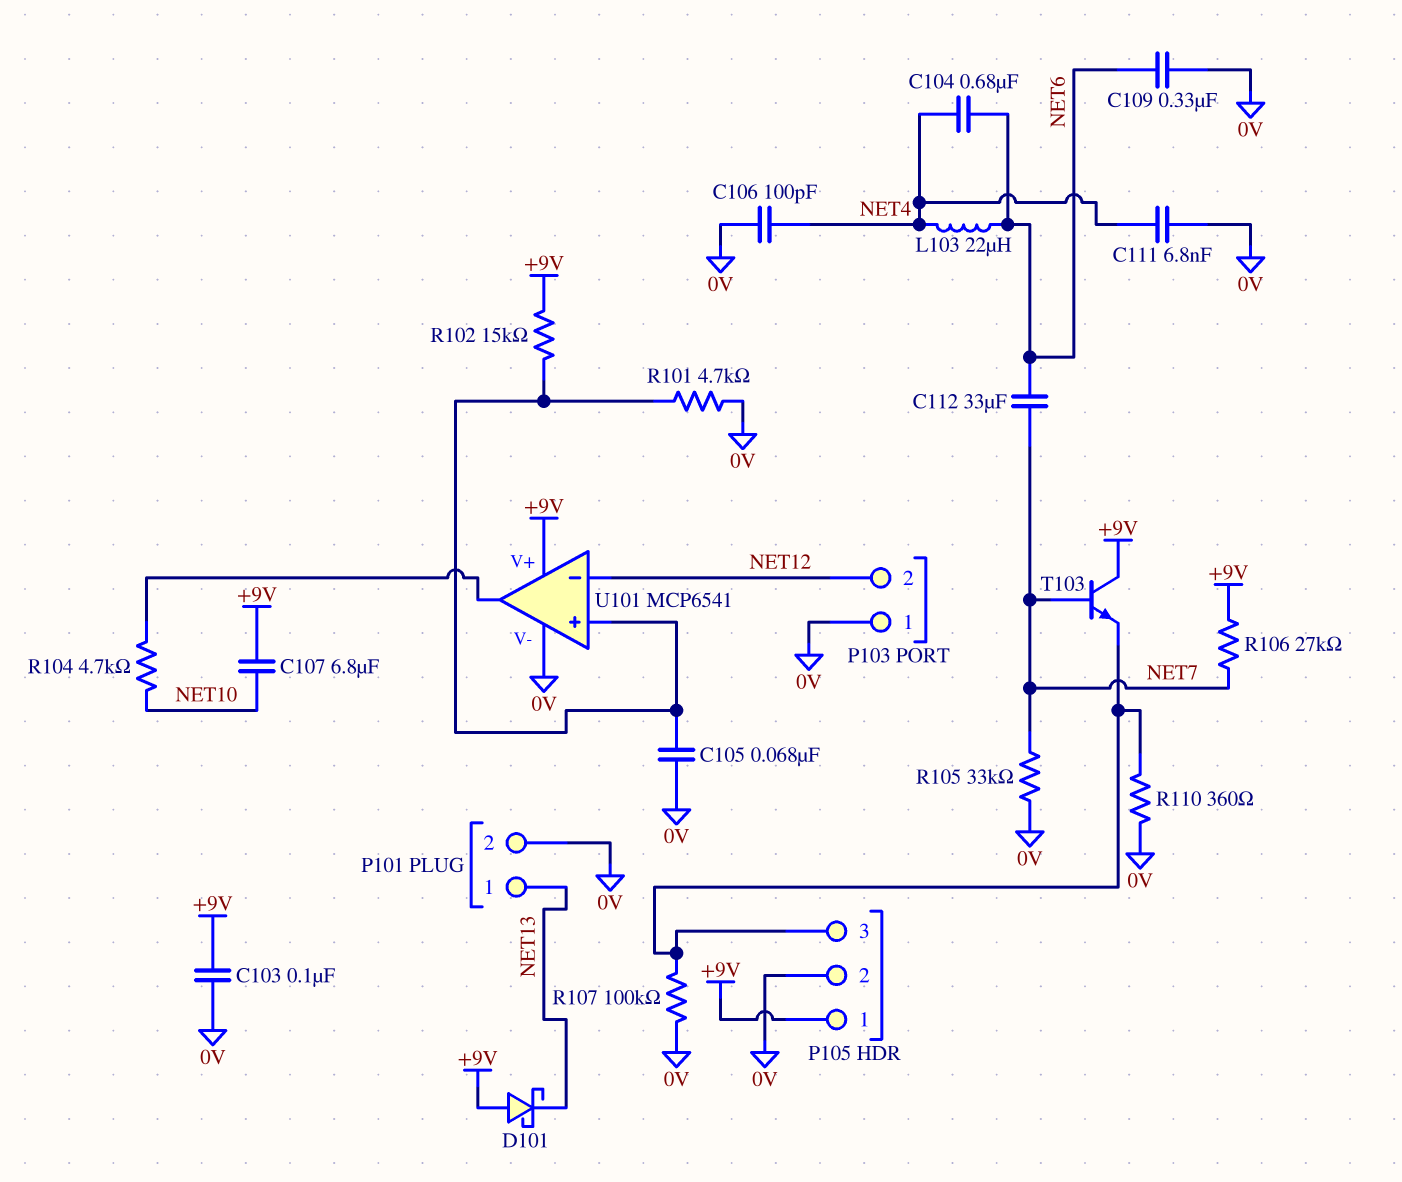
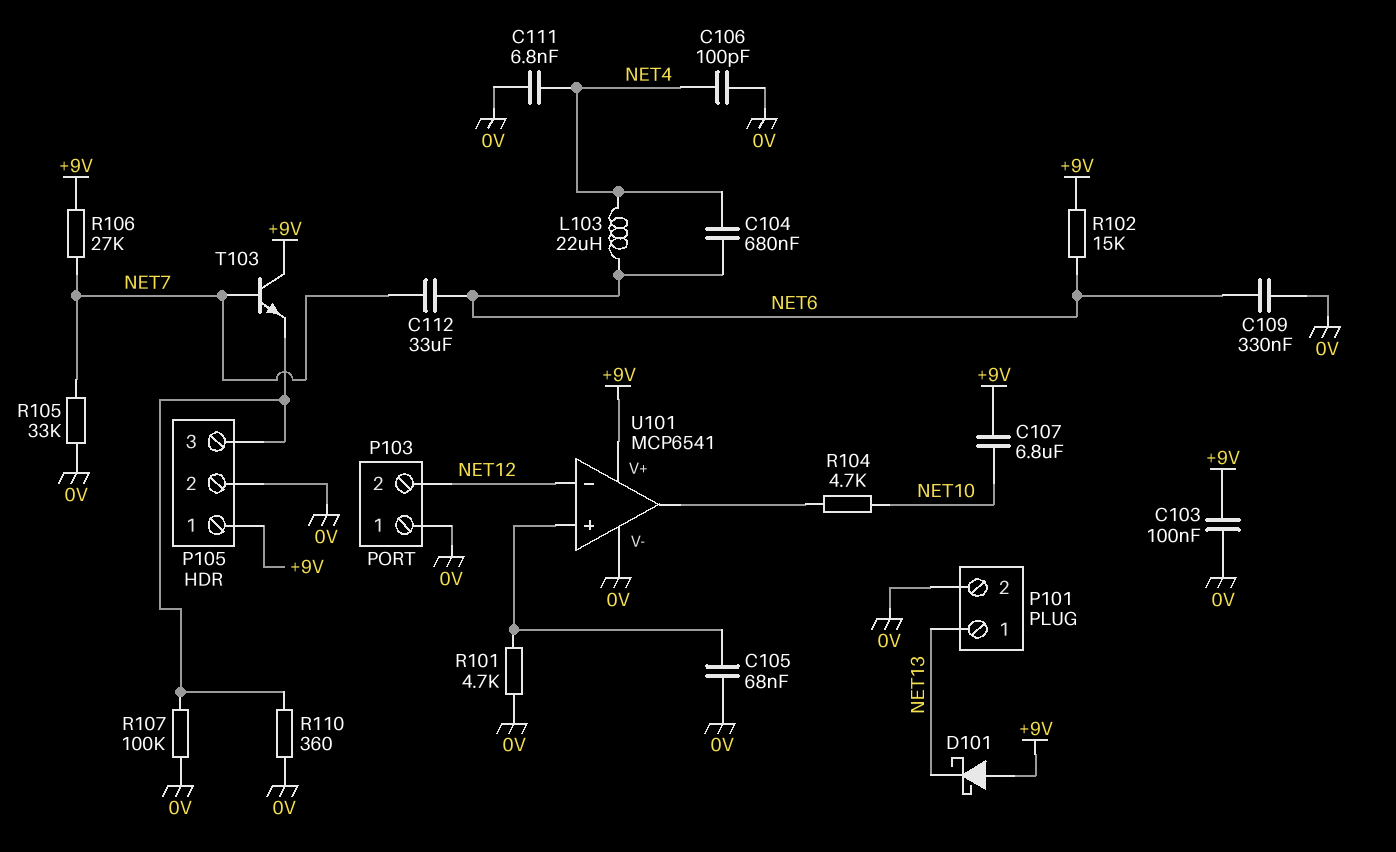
R102: 15k (+9V, U101/in+) -> 15k (+9V, NET6)

